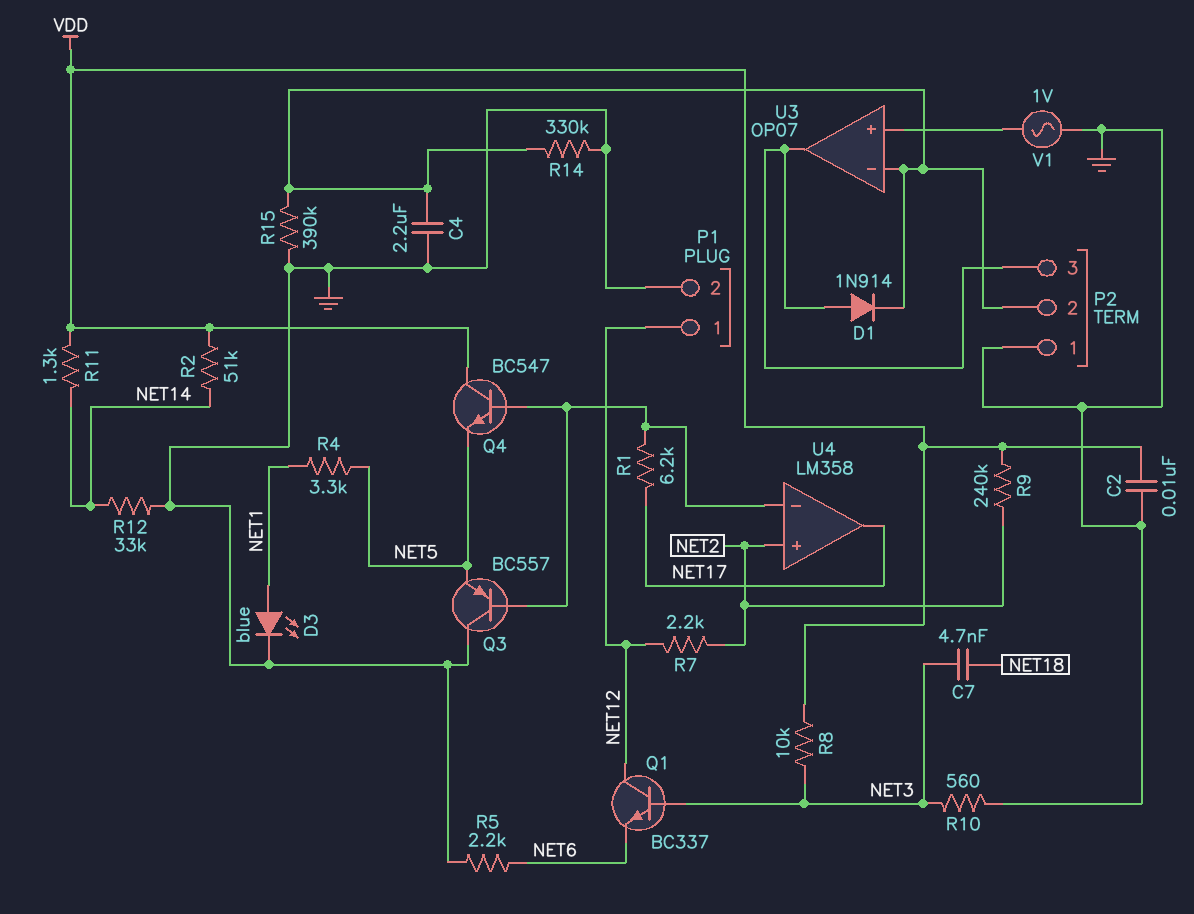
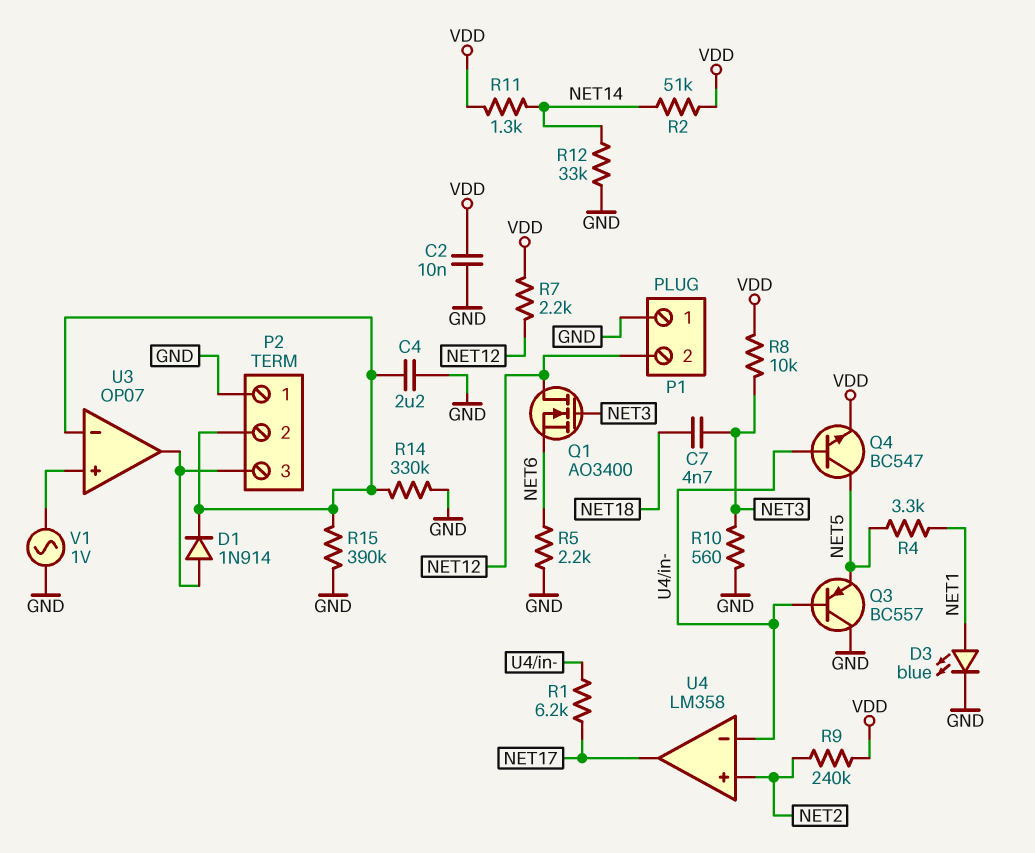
P1 pin 1: NET12 -> GND
P1 pin 2: GND -> NET12
Q1: NPN BC337 (B NET3, C NET12, E NET6) -> NMOS AO3400 (G NET3, D NET12, S NET6)
Q4: NPN BC547 (B U4/in-, C VDD, E NET5) -> NPN BC547 (B U4/in-, C NET5, E VDD)
R7: 2.2k (NET2, NET12) -> 2.2k (NET12, VDD)

